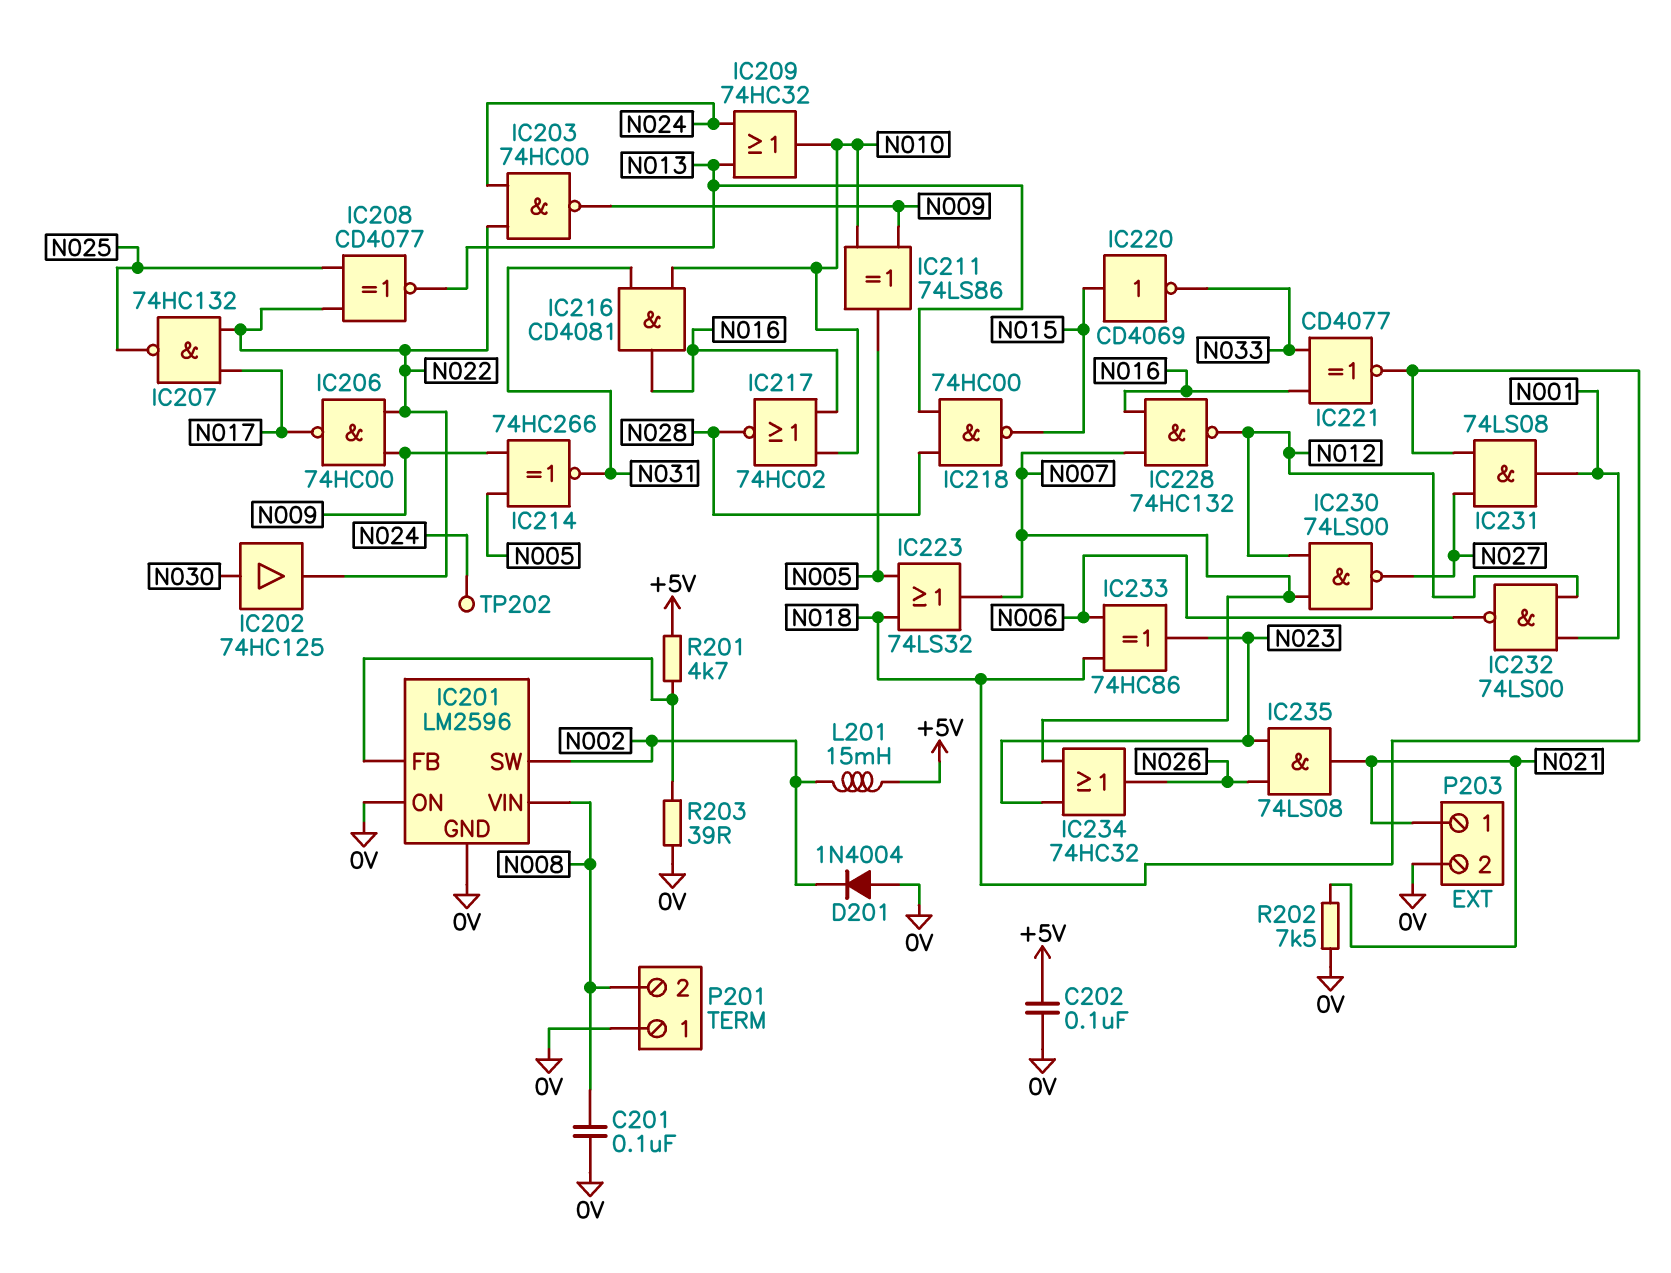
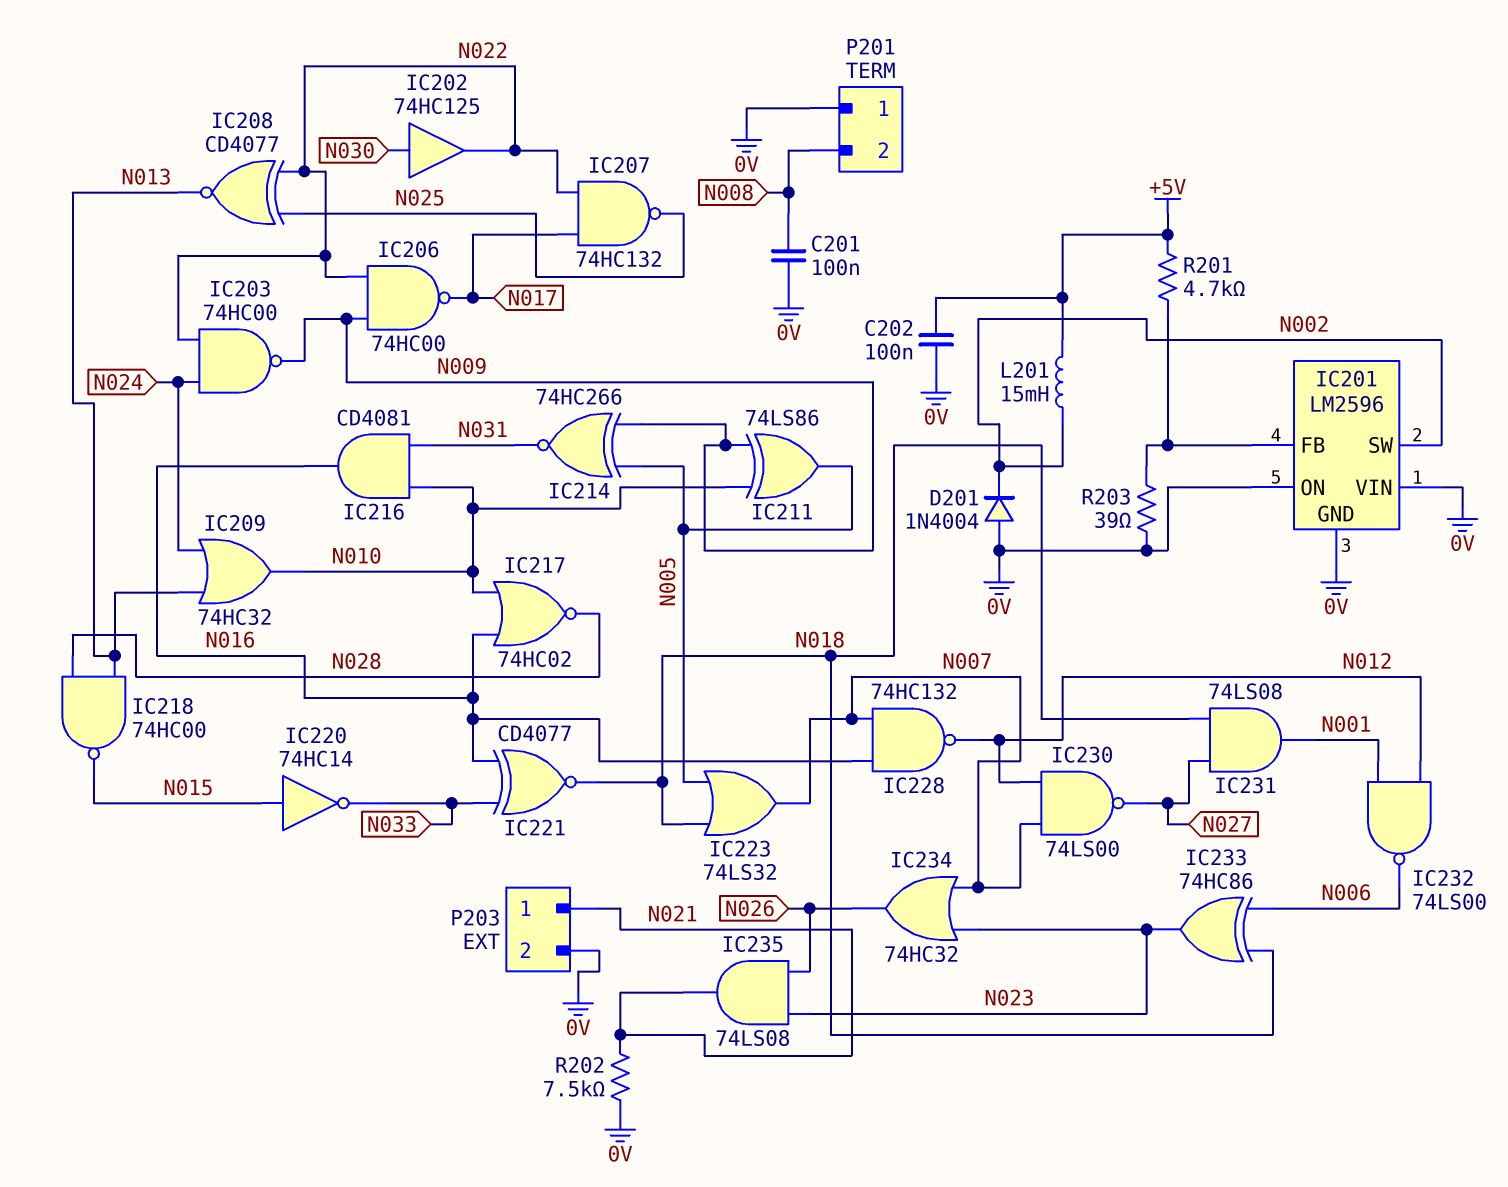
IC201 pin VIN: N008 -> 0V
IC220: NOT CD4069 (in N015, out N033) -> NOT 74HC14 (in N015, out N033)
TP202: test point (N024) -> none

